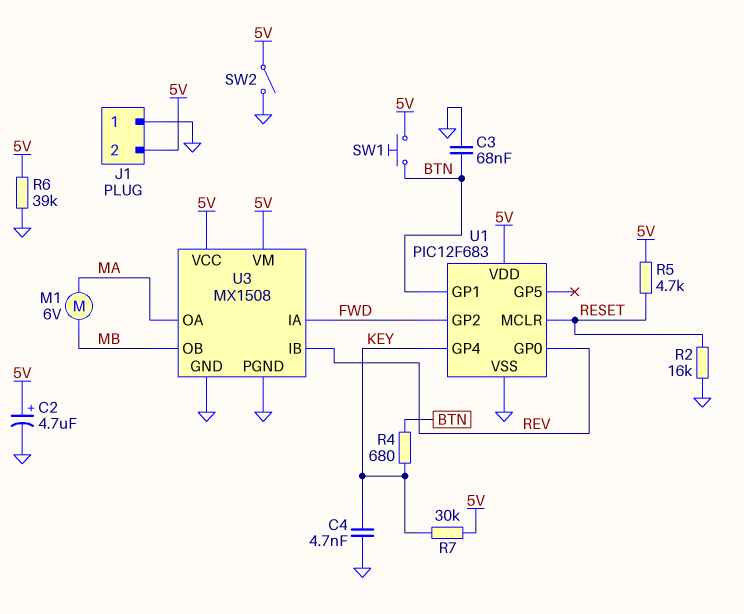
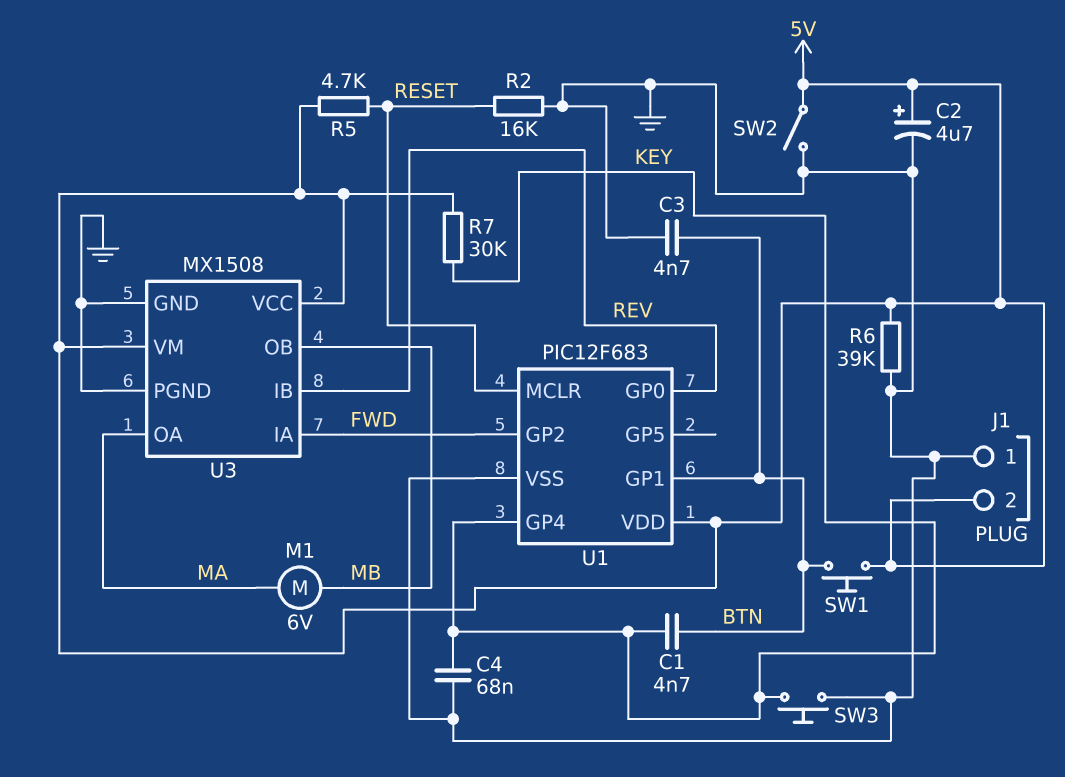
C1: none -> 4.7nF (BTN, KEY)
C3: 68nF (BTN, GND) -> 4.7nF (BTN, GND)
C4: 4.7nF (GND, KEY) -> 68nF (GND, KEY)
R4: 680 (BTN, KEY) -> none
SW3: none -> button (GND, KEY)

